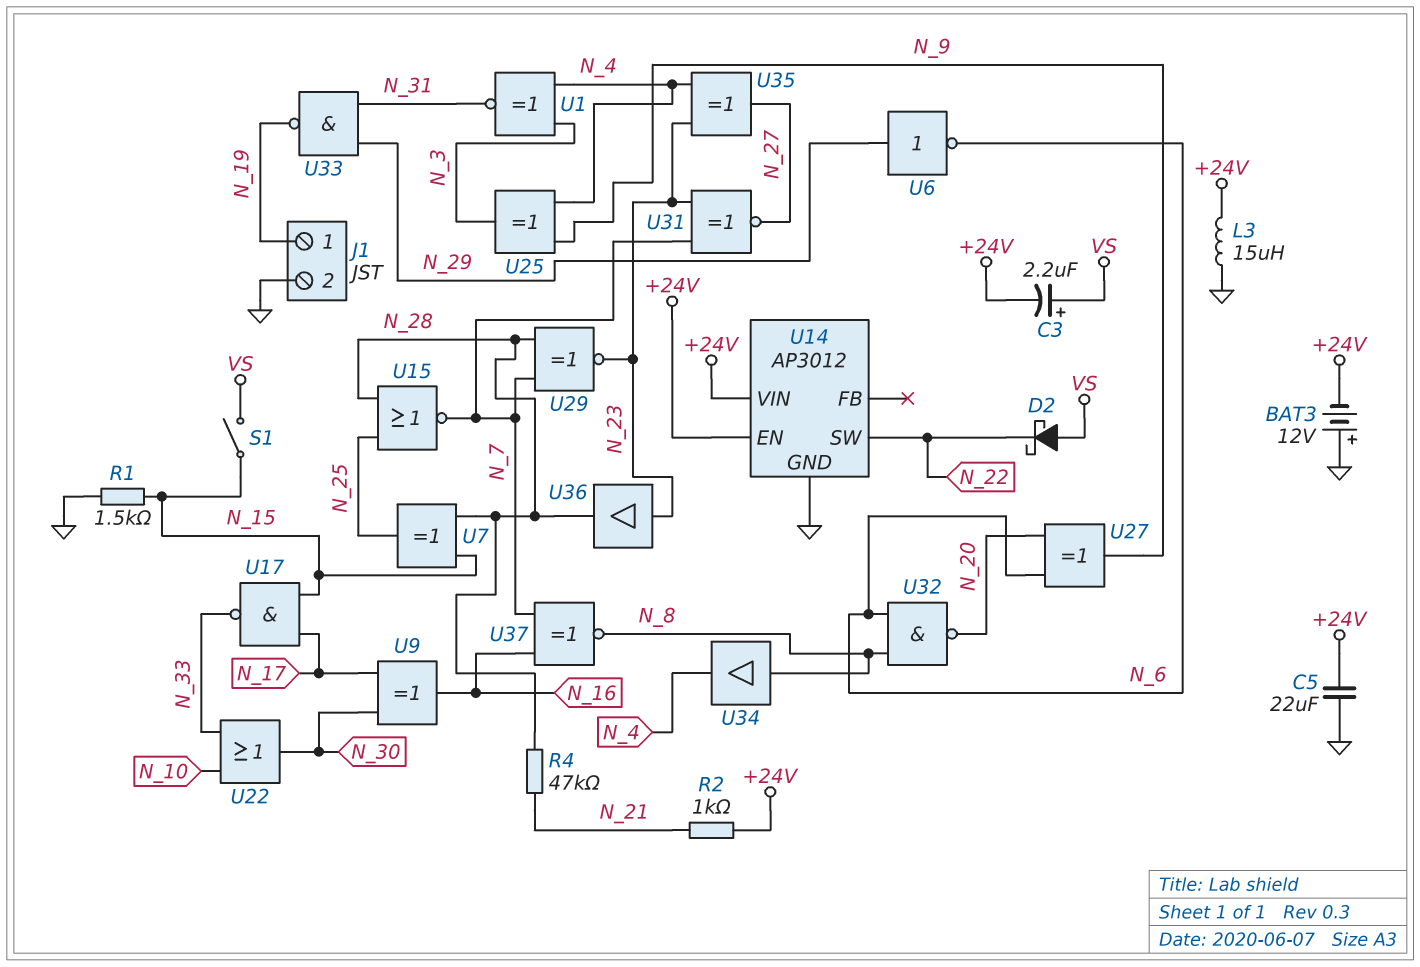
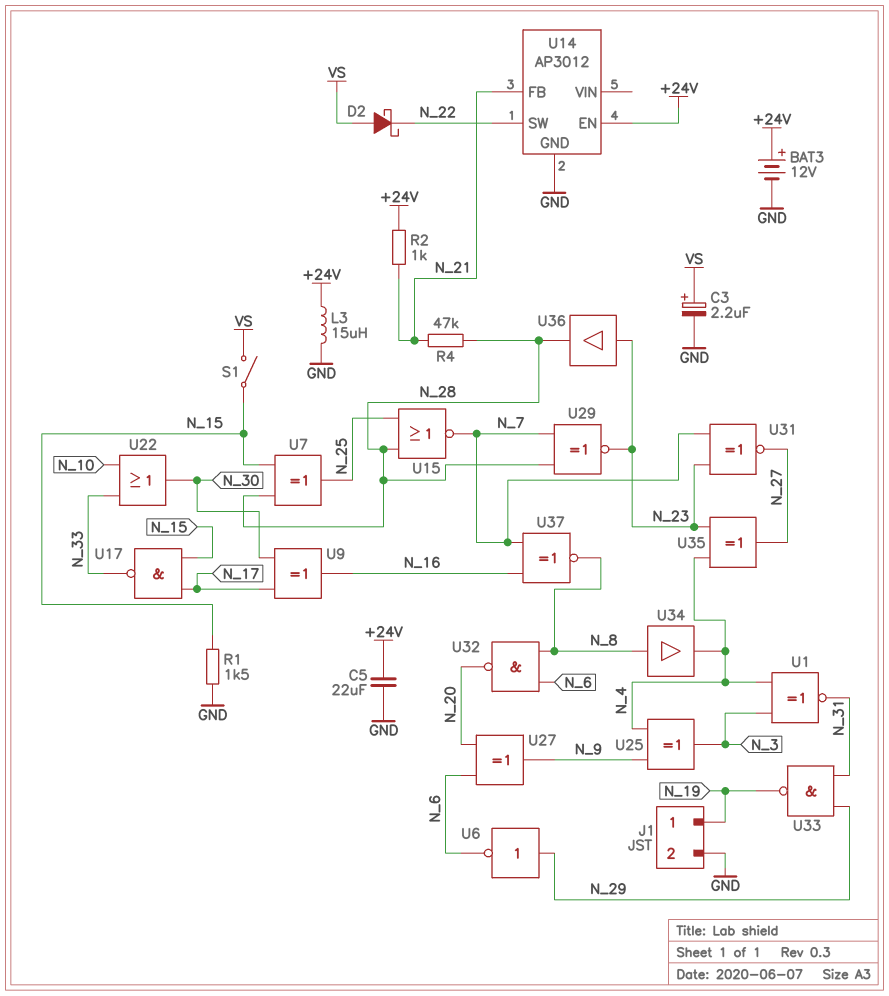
BAT3: 12V (plus GND, minus +24V) -> 12V (plus +24V, minus GND)
C3: 2.2uF (plus VS, minus +24V) -> 2.2uF (plus VS, minus GND)
U14 pin FB: none -> N_21
U14 pin VIN: +24V -> none

